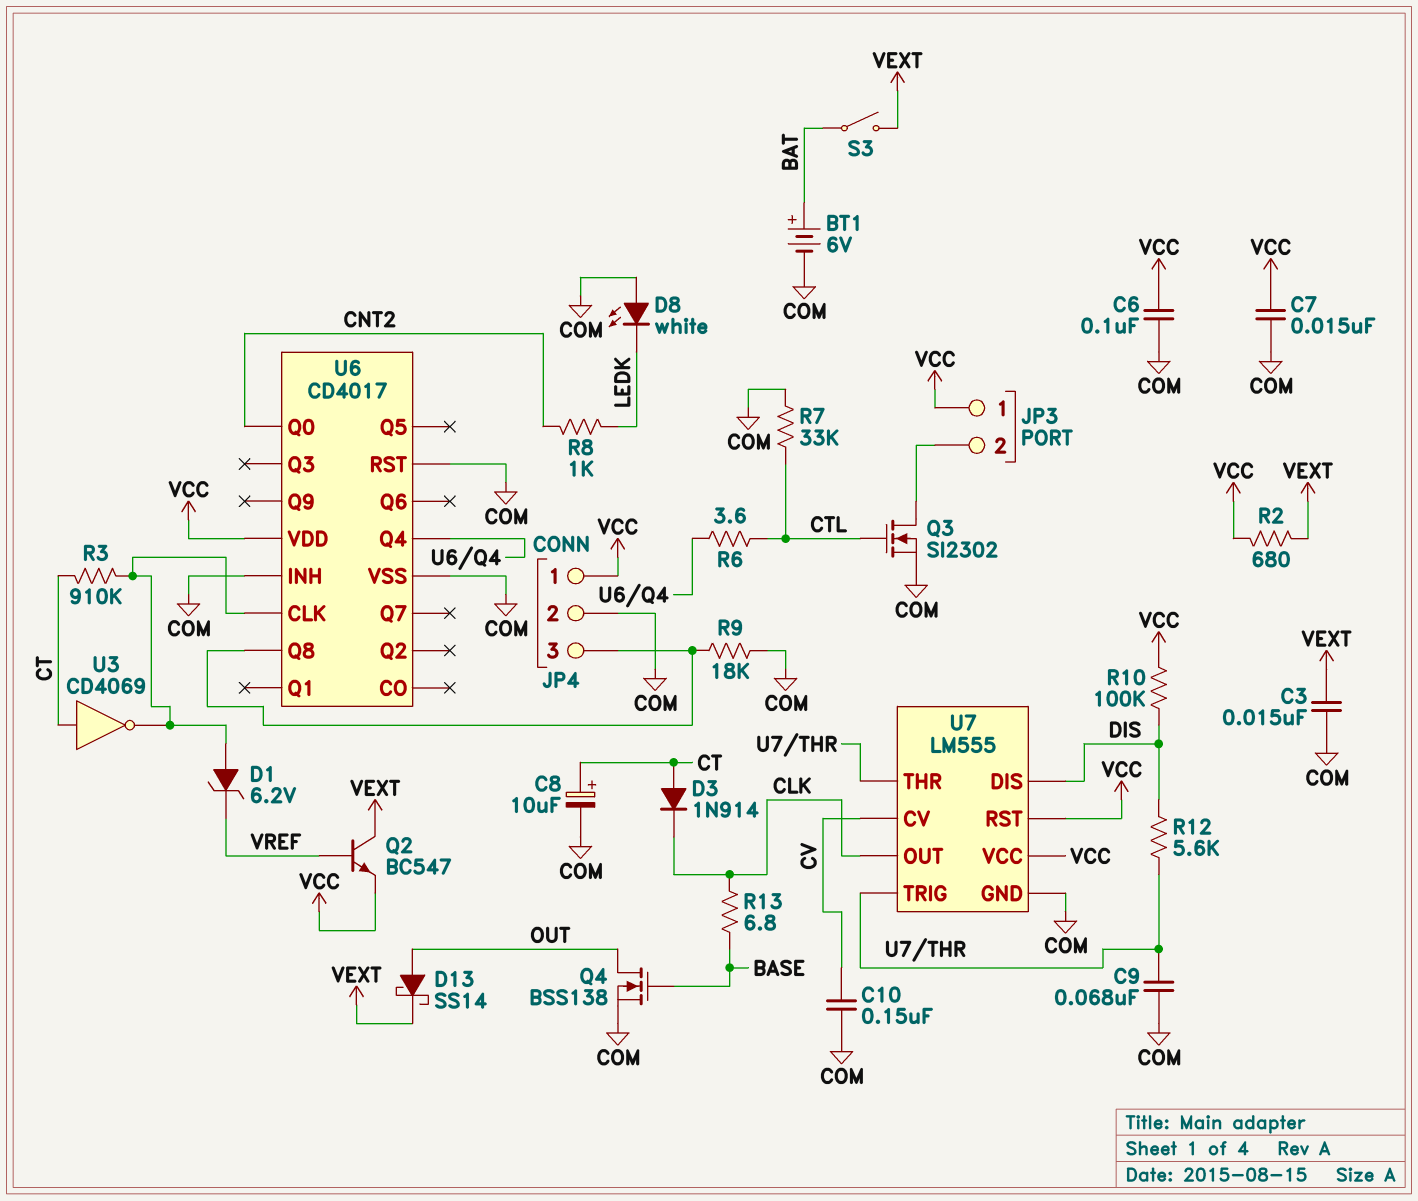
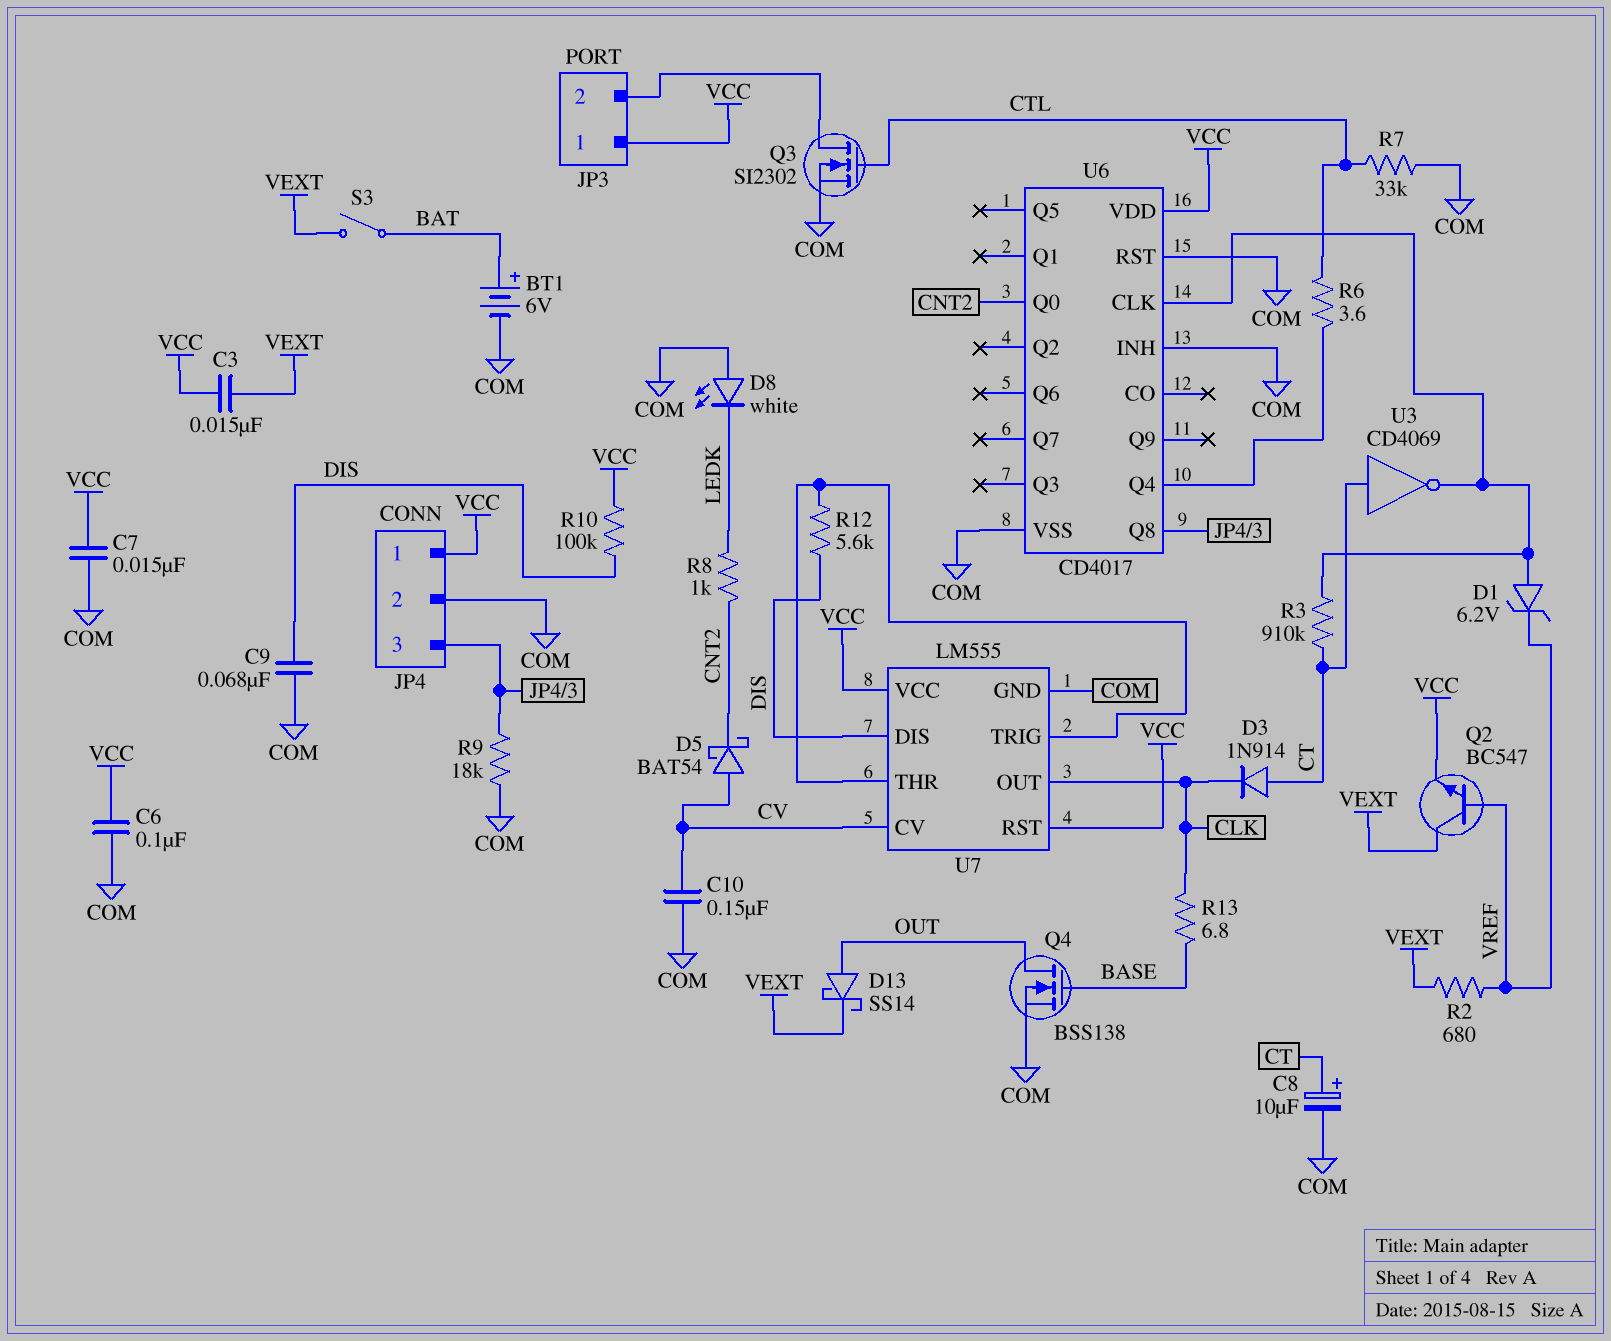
C3: 15nF (COM, VEXT) -> 15nF (VCC, VEXT)
C9: 68nF (COM, U7/THR) -> 68nF (COM, DIS)
D5: none -> schottky BAT54 (A CV, K CNT2)
R2: 680 (VCC, VEXT) -> 680 (VEXT, VREF)

